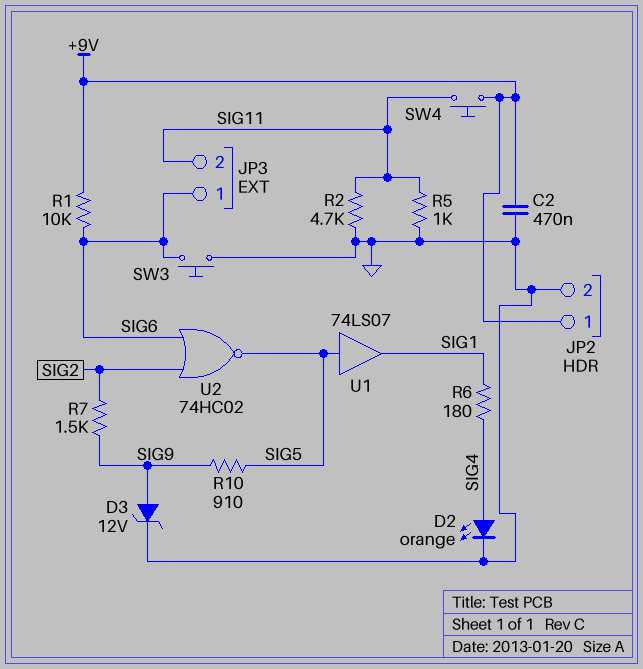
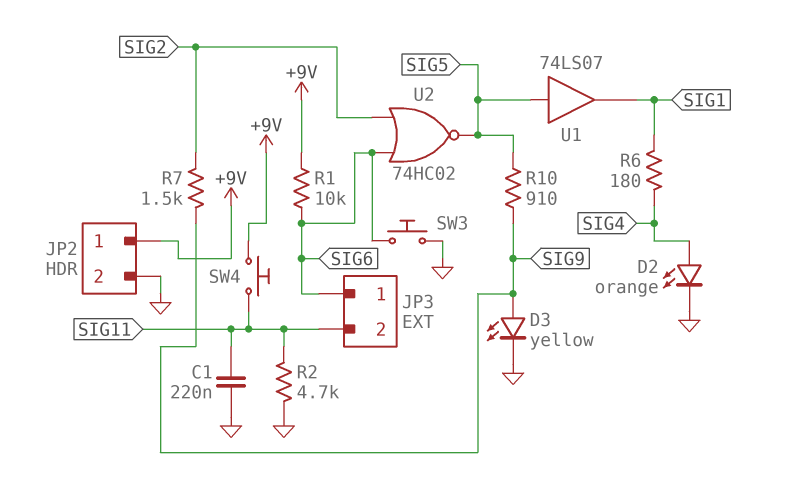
C1: none -> 220nF (GND, SIG11)
C2: 470nF (+9V, GND) -> none
D3: zener 12V (A SIG9, K GND) -> LED yellow (A SIG9, K GND)
R5: 1k (GND, SIG11) -> none

